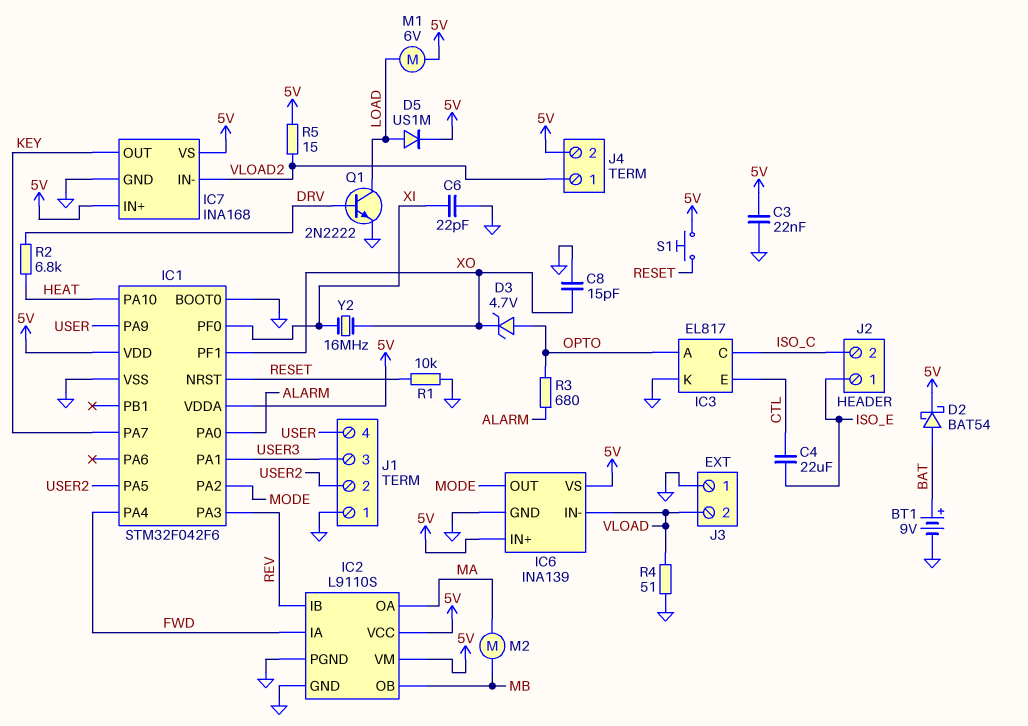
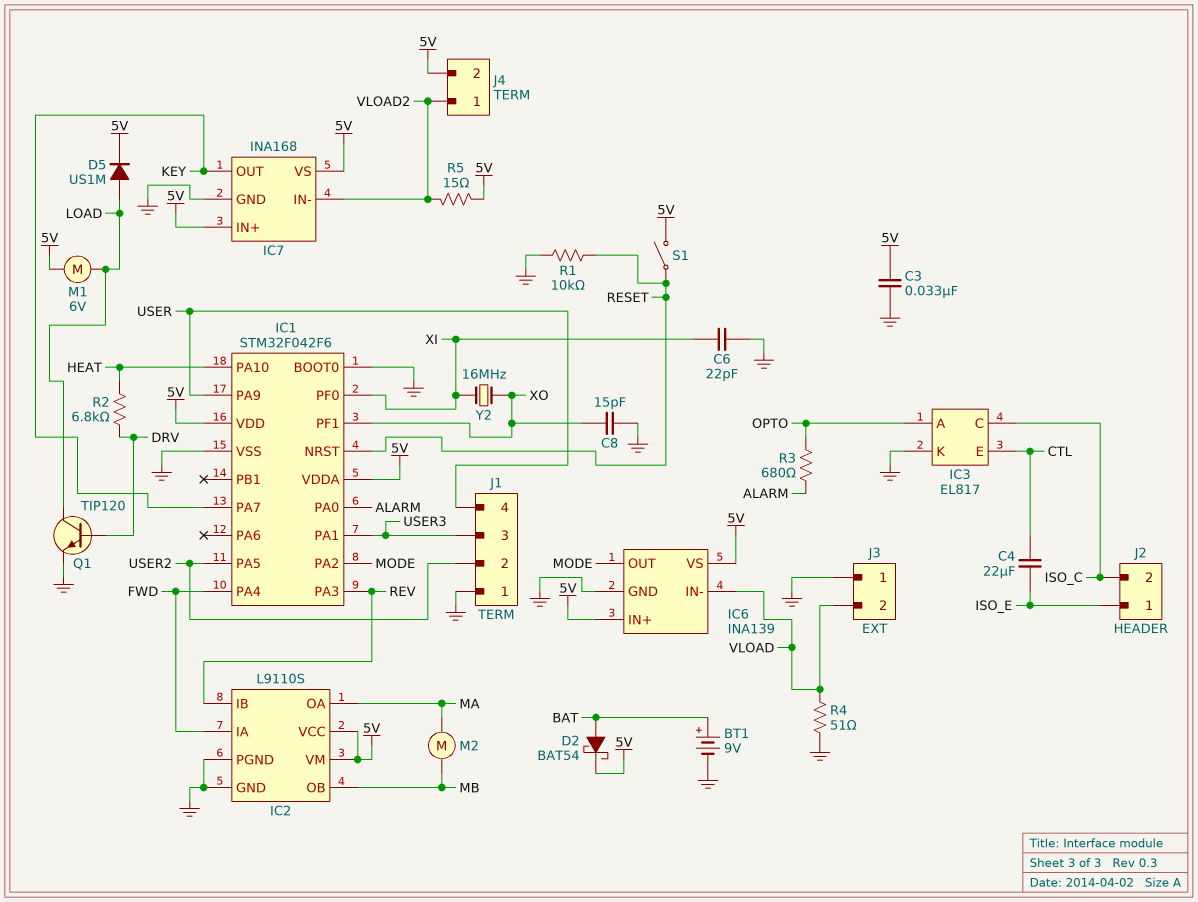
C3: 22nF (5V, GND) -> 33nF (5V, GND)
D3: zener 4.7V (A OPTO, K XO) -> none
Q1: NPN 2N2222 (B DRV, C LOAD, E GND) -> NPN TIP120 (B DRV, C LOAD, E GND)
S1: button (5V, RESET) -> switch (5V, RESET)

